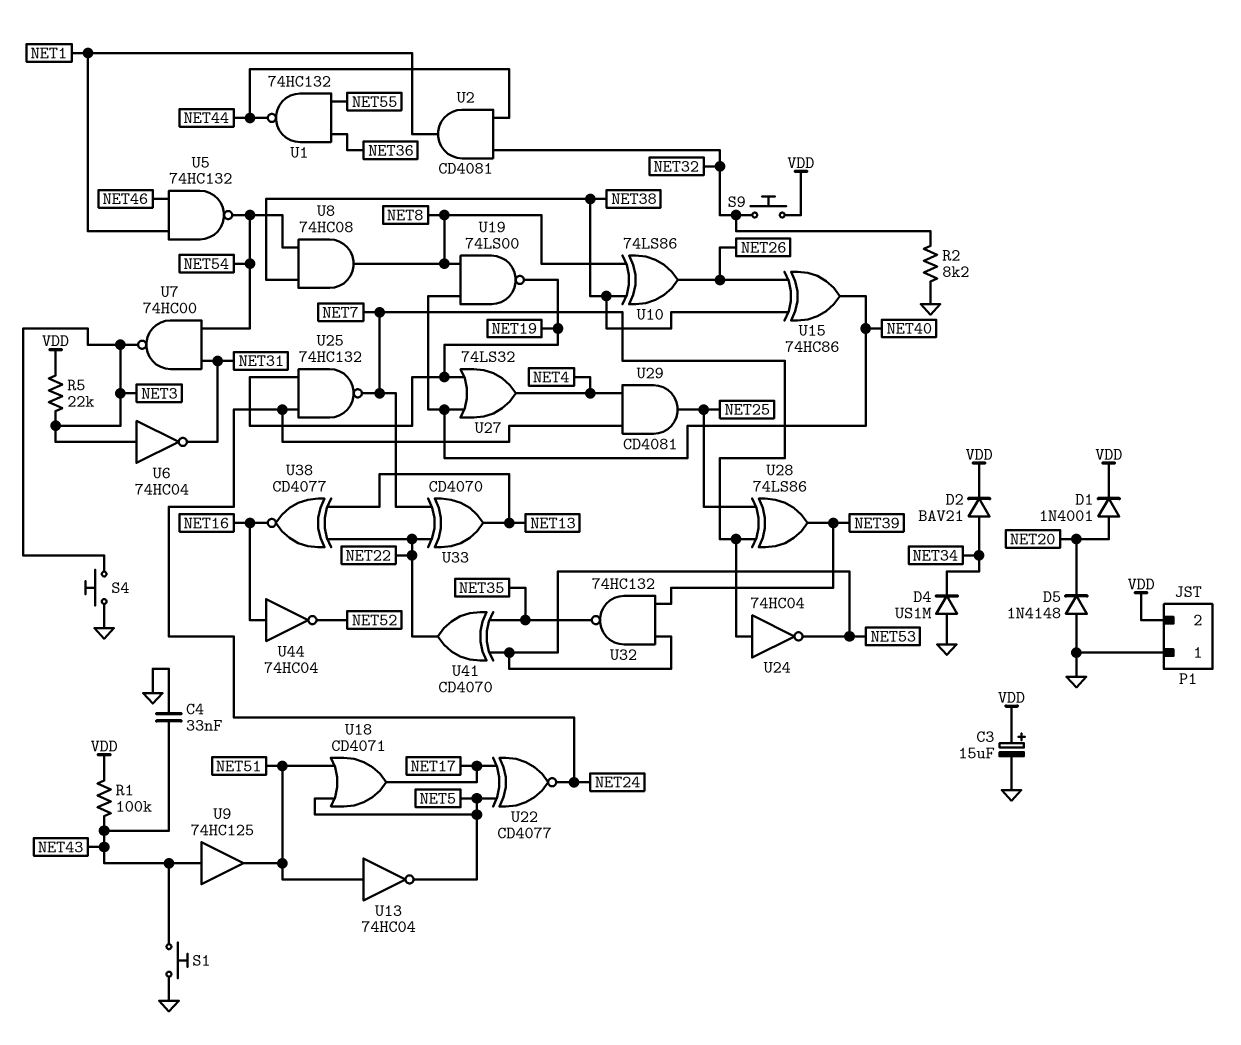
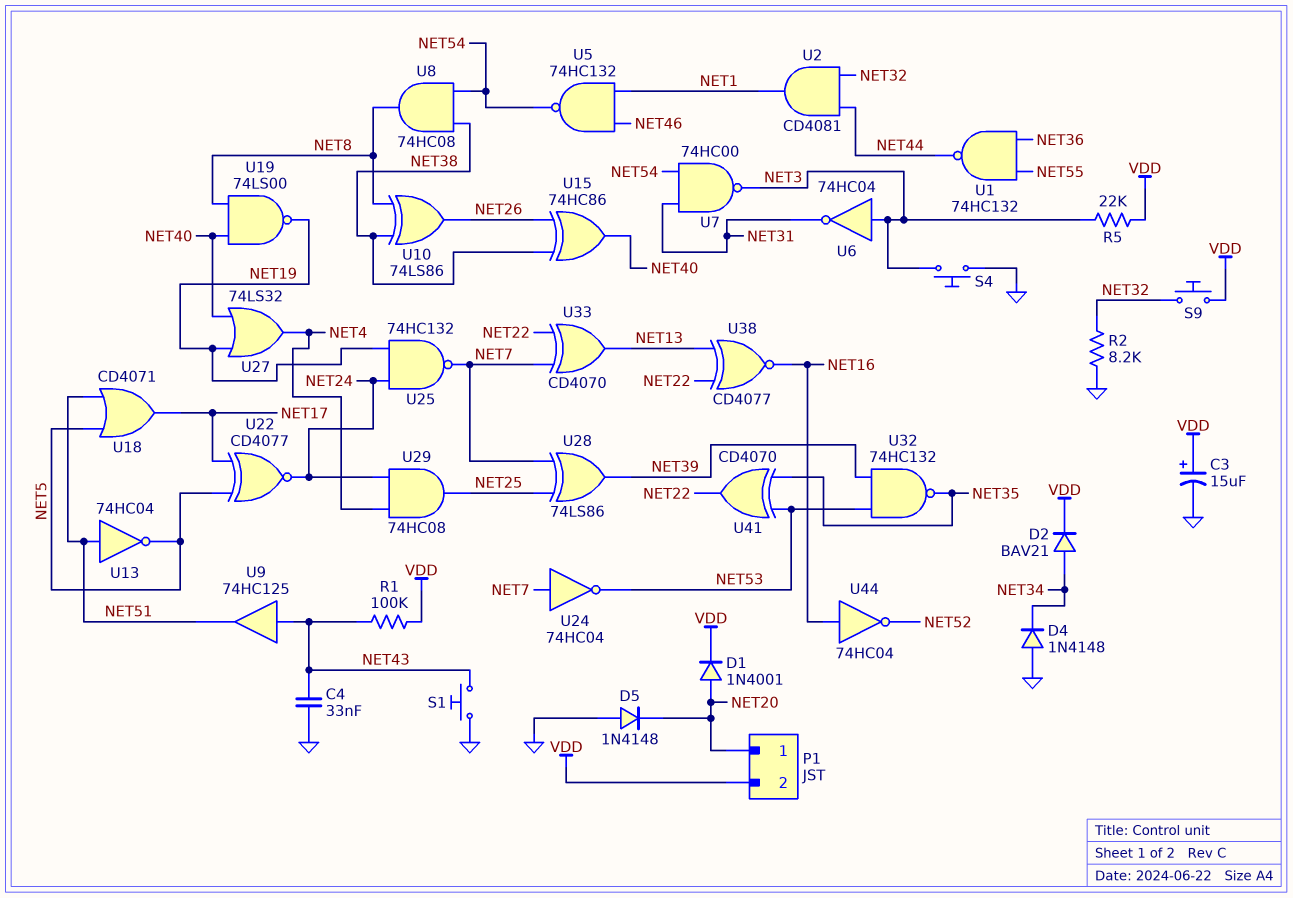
D4: diode US1M (A GND, K NET34) -> diode 1N4148 (A GND, K NET34)
P1 pin 1: GND -> NET20
U29: AND CD4081 (in NET4, in NET24, out NET25) -> AND 74HC08 (in NET4, in NET24, out NET25)

